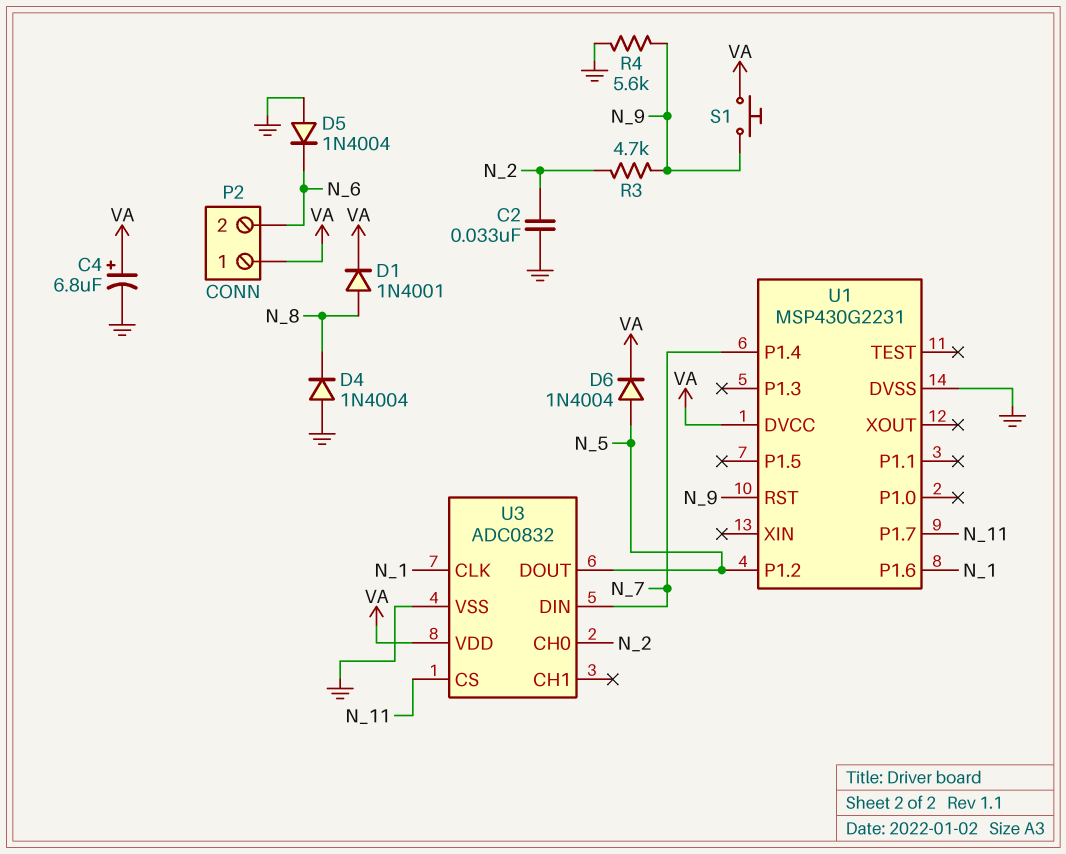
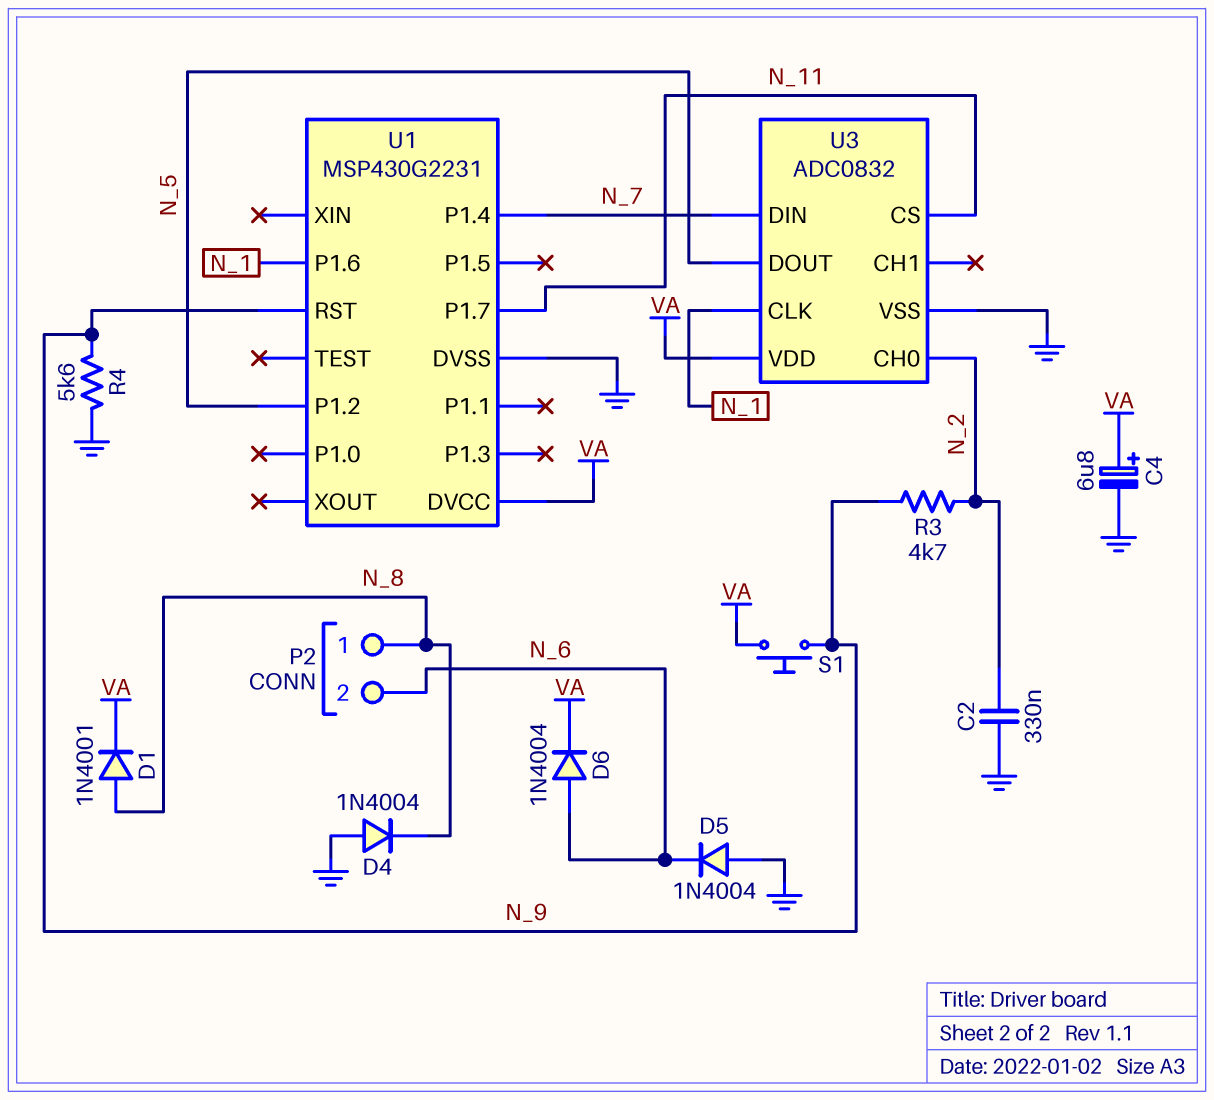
C2: 33nF (GND, N_2) -> 330nF (GND, N_2)
D6: diode 1N4004 (A N_5, K VA) -> diode 1N4004 (A N_6, K VA)
P2 pin 1: VA -> N_8

